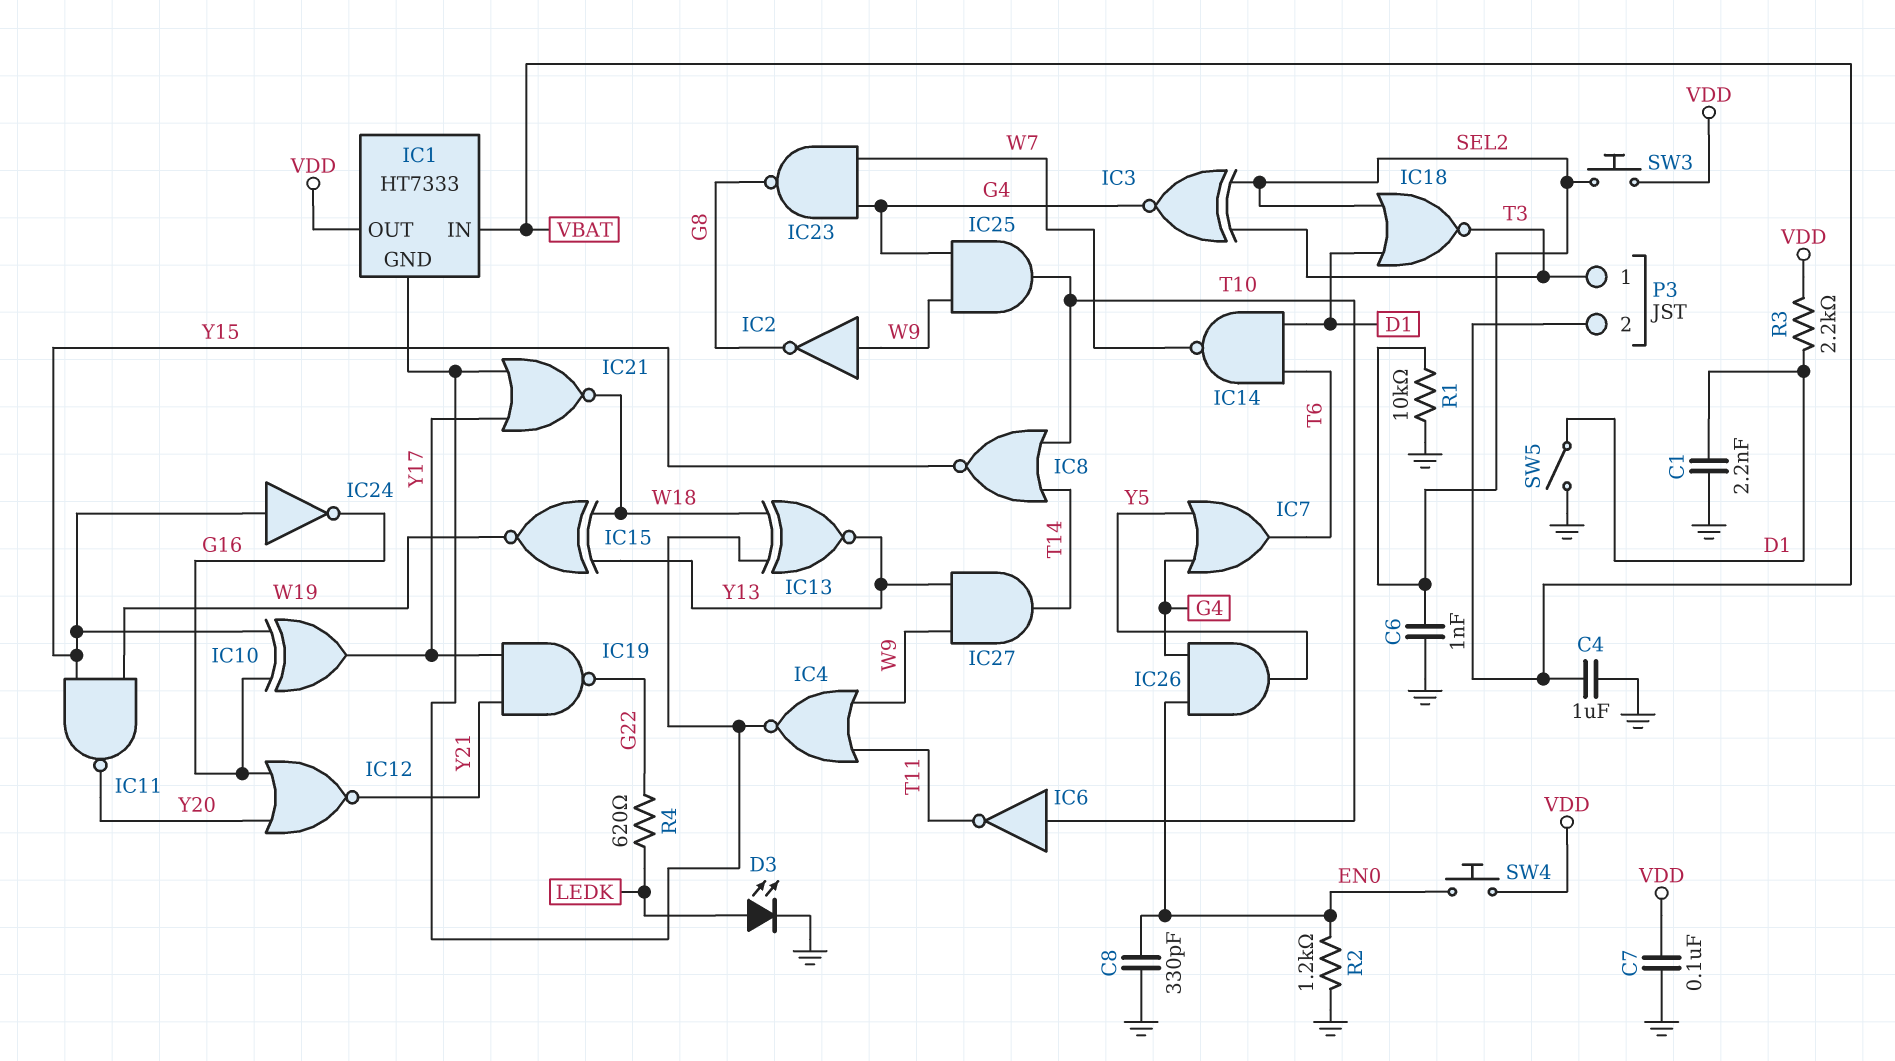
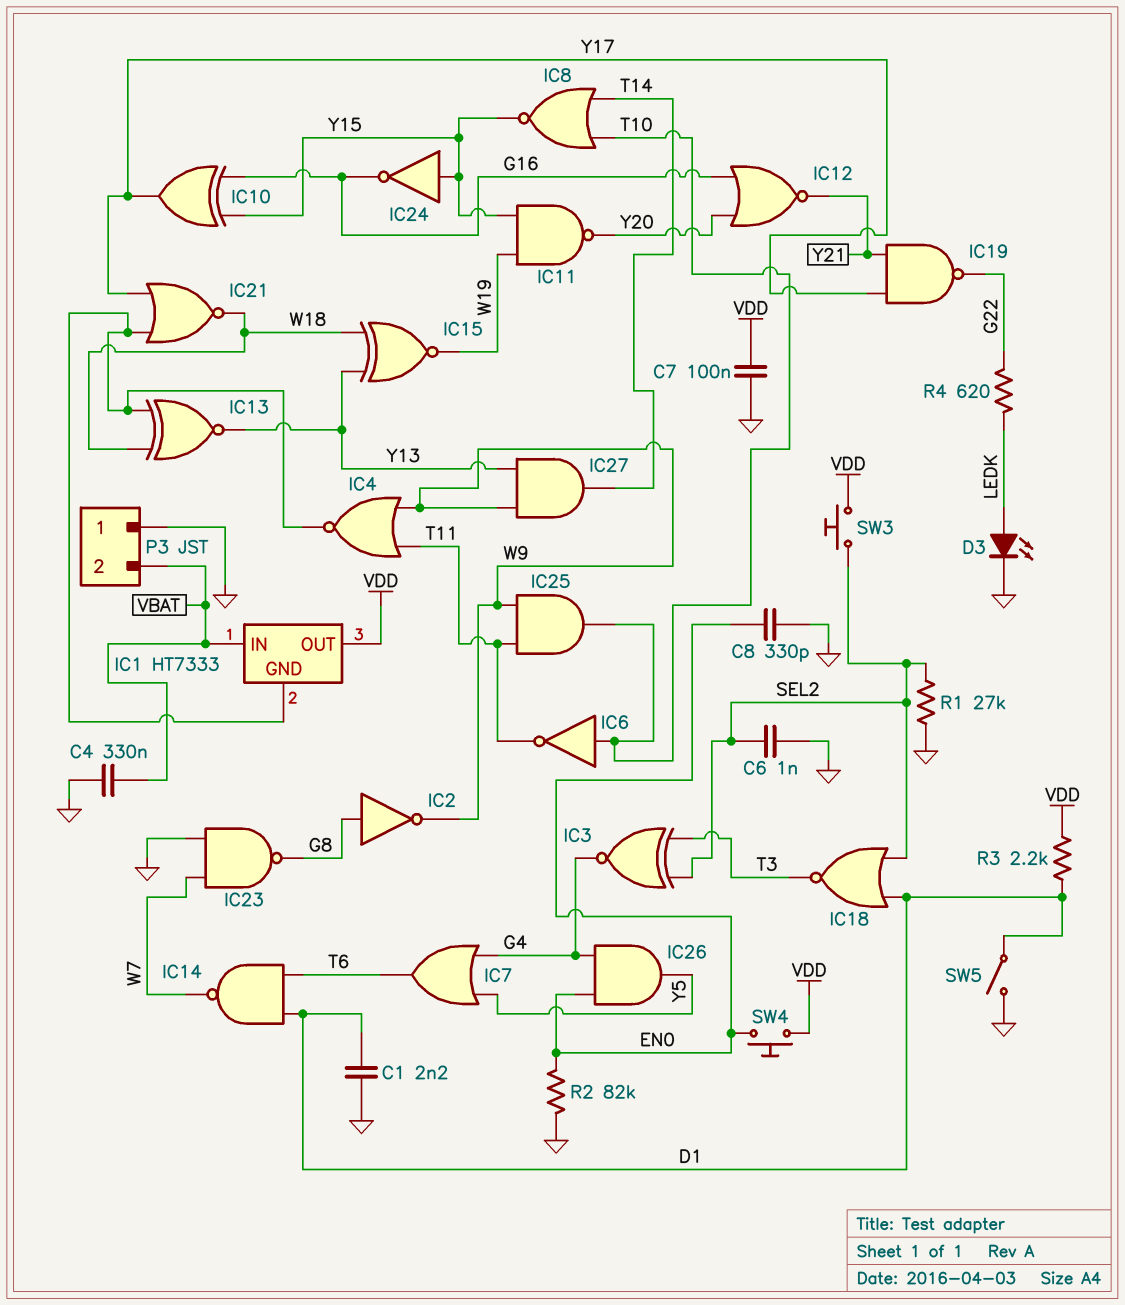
C4: 1uF (GND, VBAT) -> 330nF (GND, VBAT)
IC2: NOT (in W9, out G8) -> NOT (in G8, out W9)
IC23: NAND (in G4, in W7, out G8) -> NAND (in GND, in W7, out G8)
IC25: AND (in G4, in W9, out T10) -> AND (in T11, in W9, out T10)
P3 pin 1: T3 -> GND
R1: 10k (GND, SEL2) -> 27k (GND, SEL2)
R2: 1.2k (EN0, GND) -> 82k (EN0, GND)

